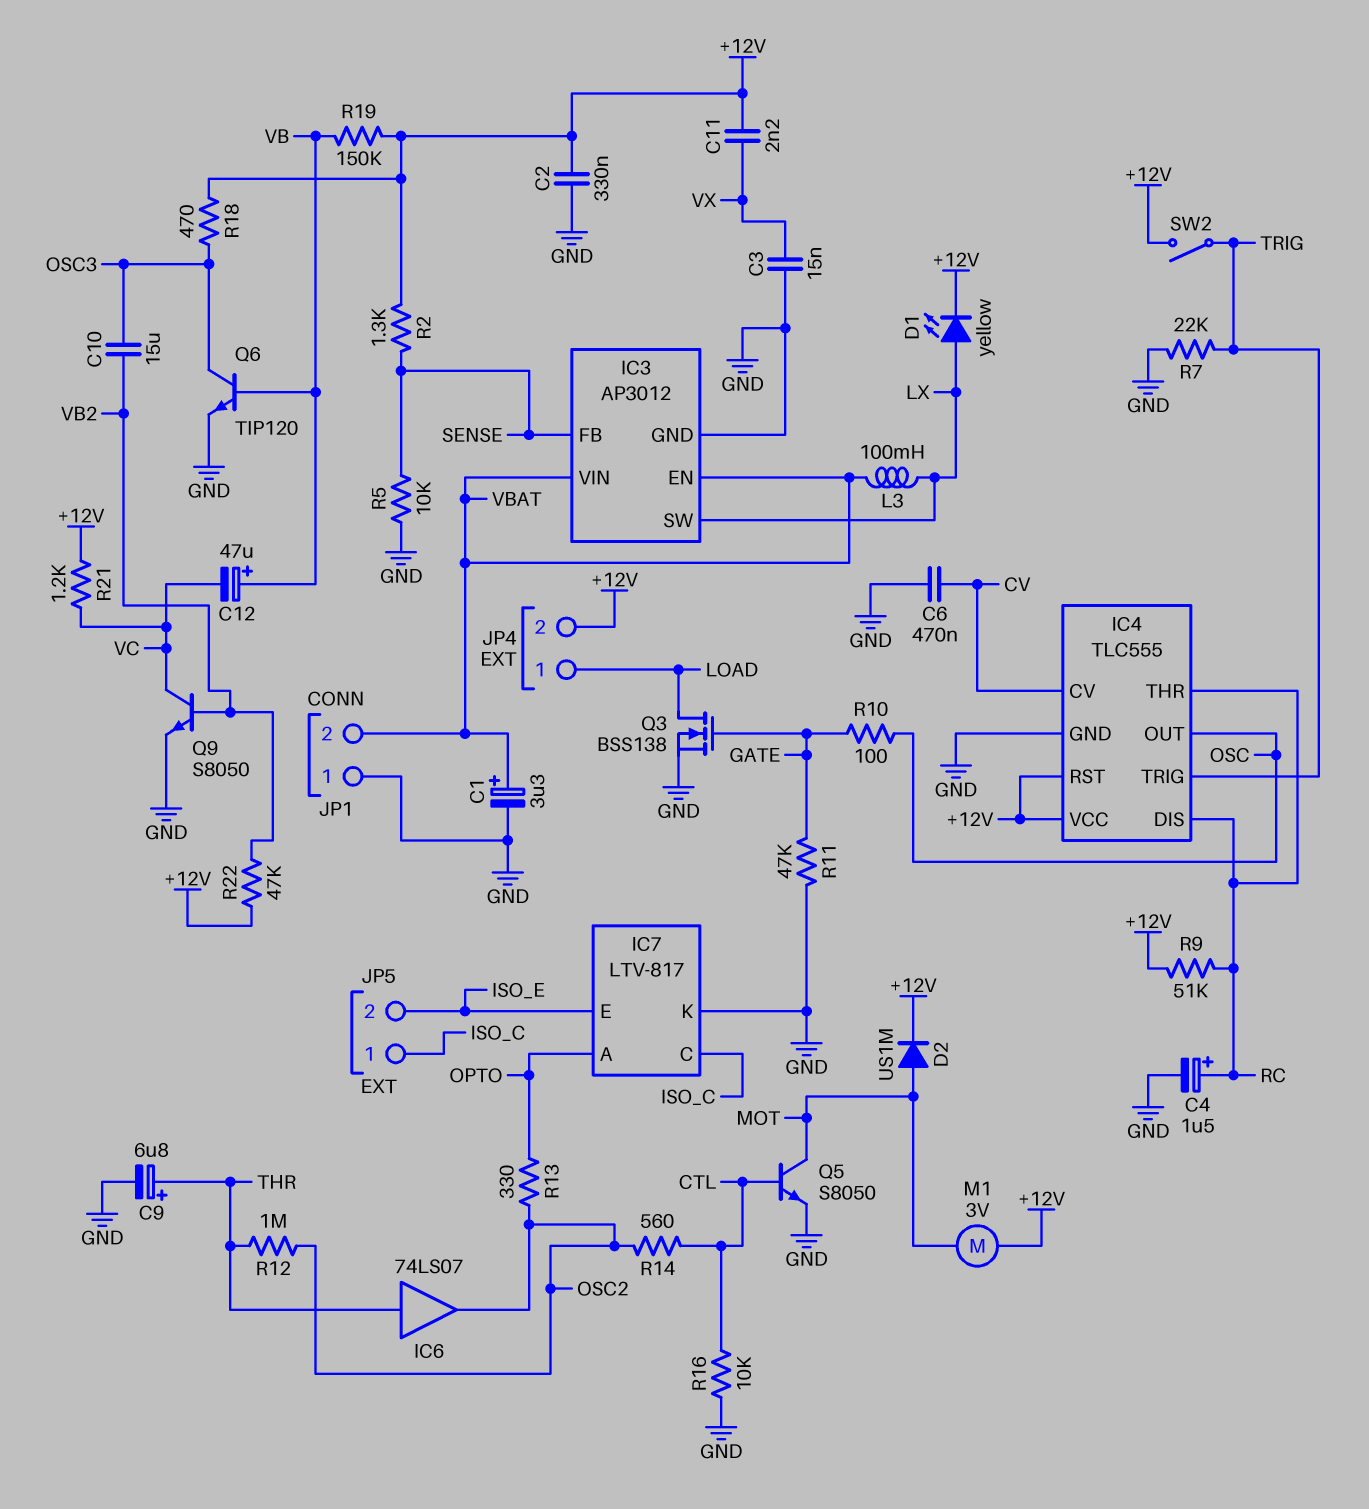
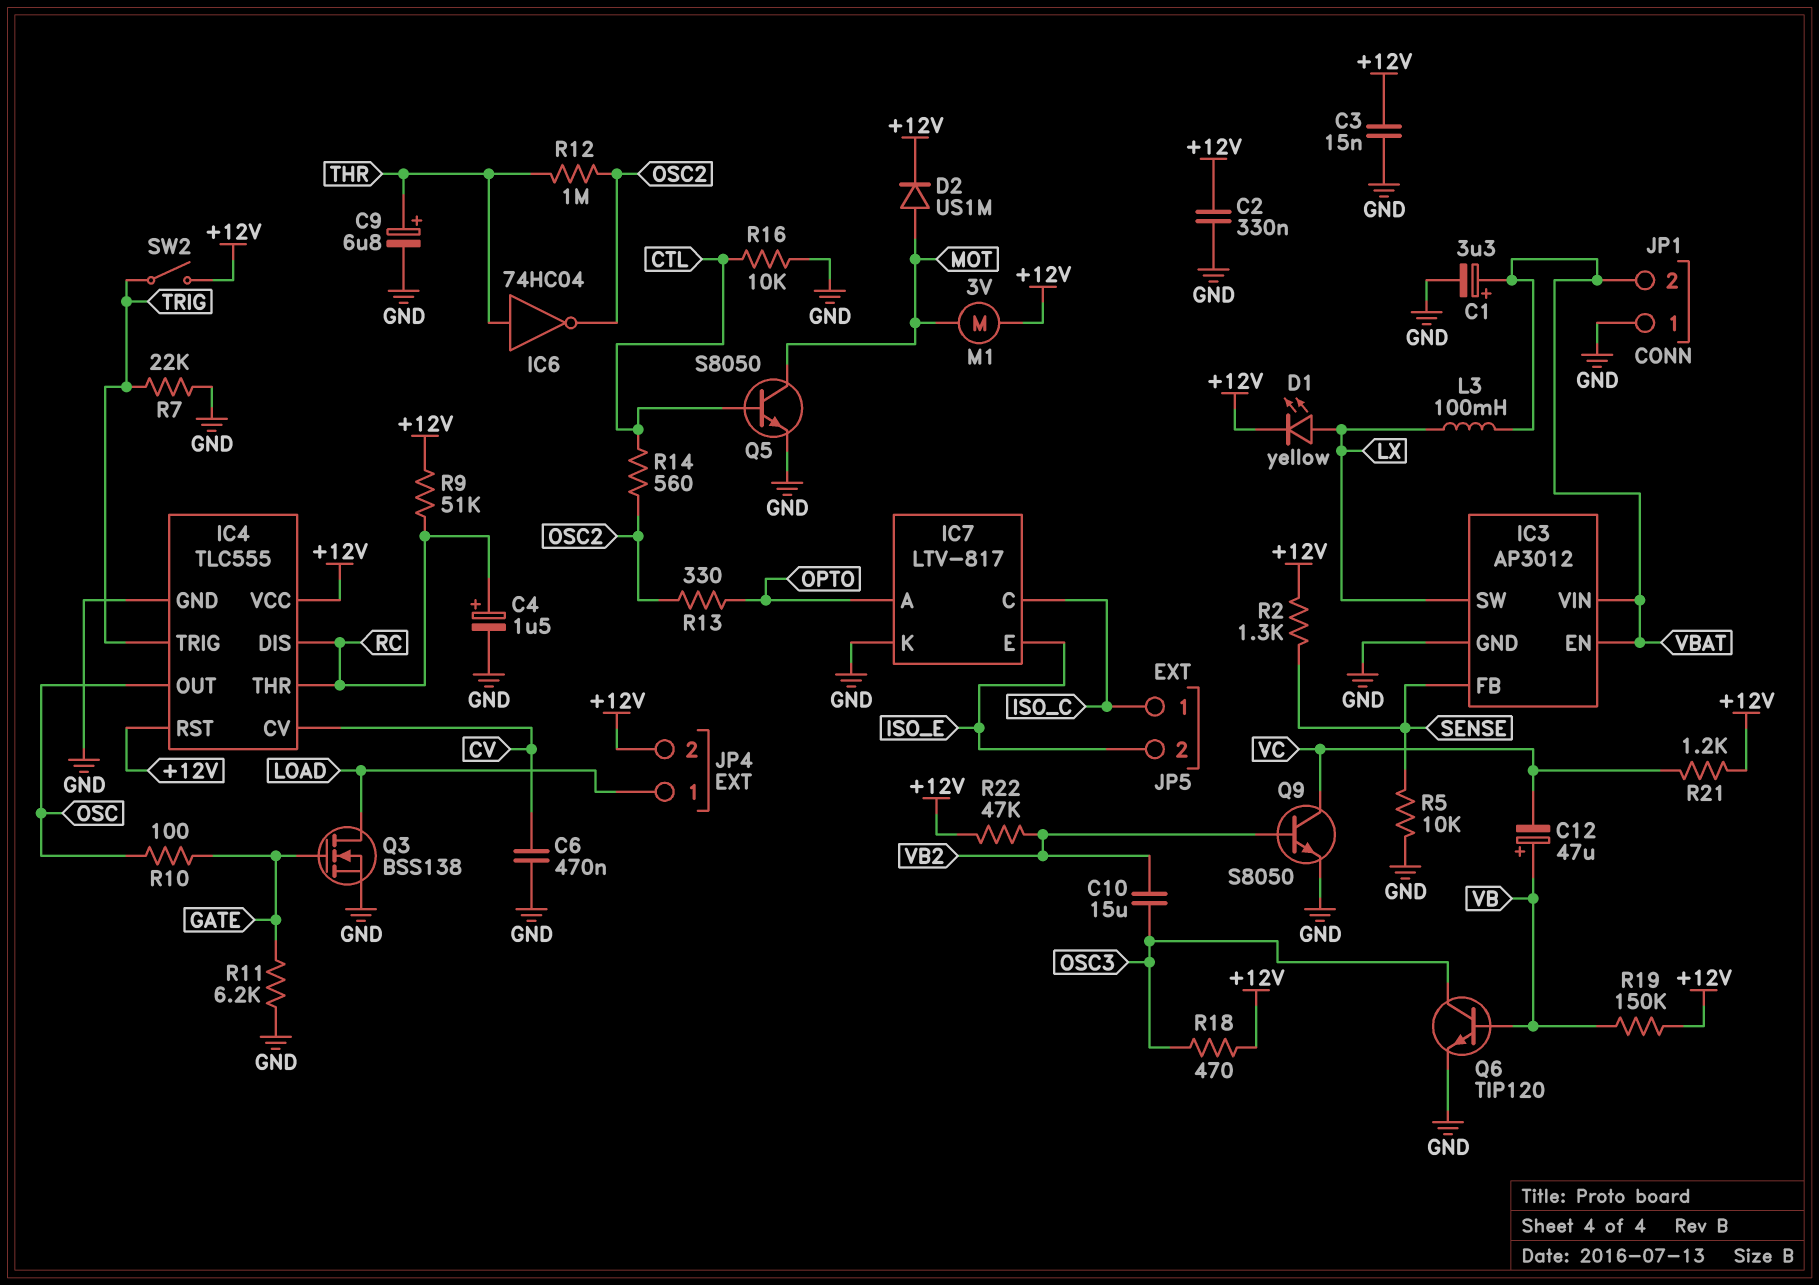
C3: 15nF (GND, VX) -> 15nF (+12V, GND)
C11: 2.2nF (+12V, VX) -> none
IC6: buffer 74LS07 (in THR, out OSC2) -> NOT 74HC04 (in THR, out OSC2)
R11: 47k (GATE, GND) -> 6.2k (GATE, GND)

